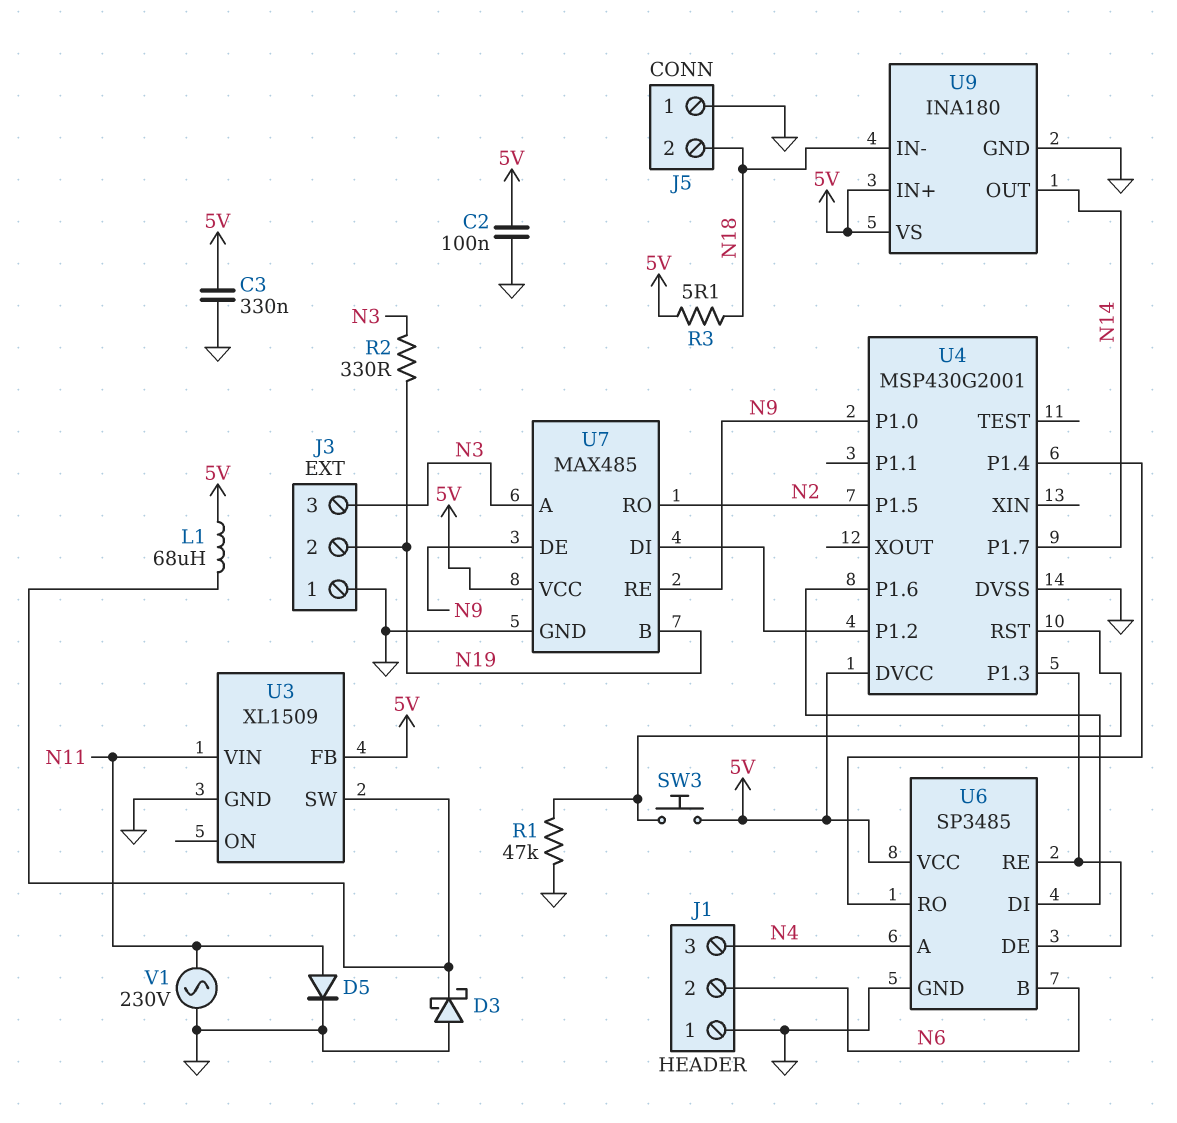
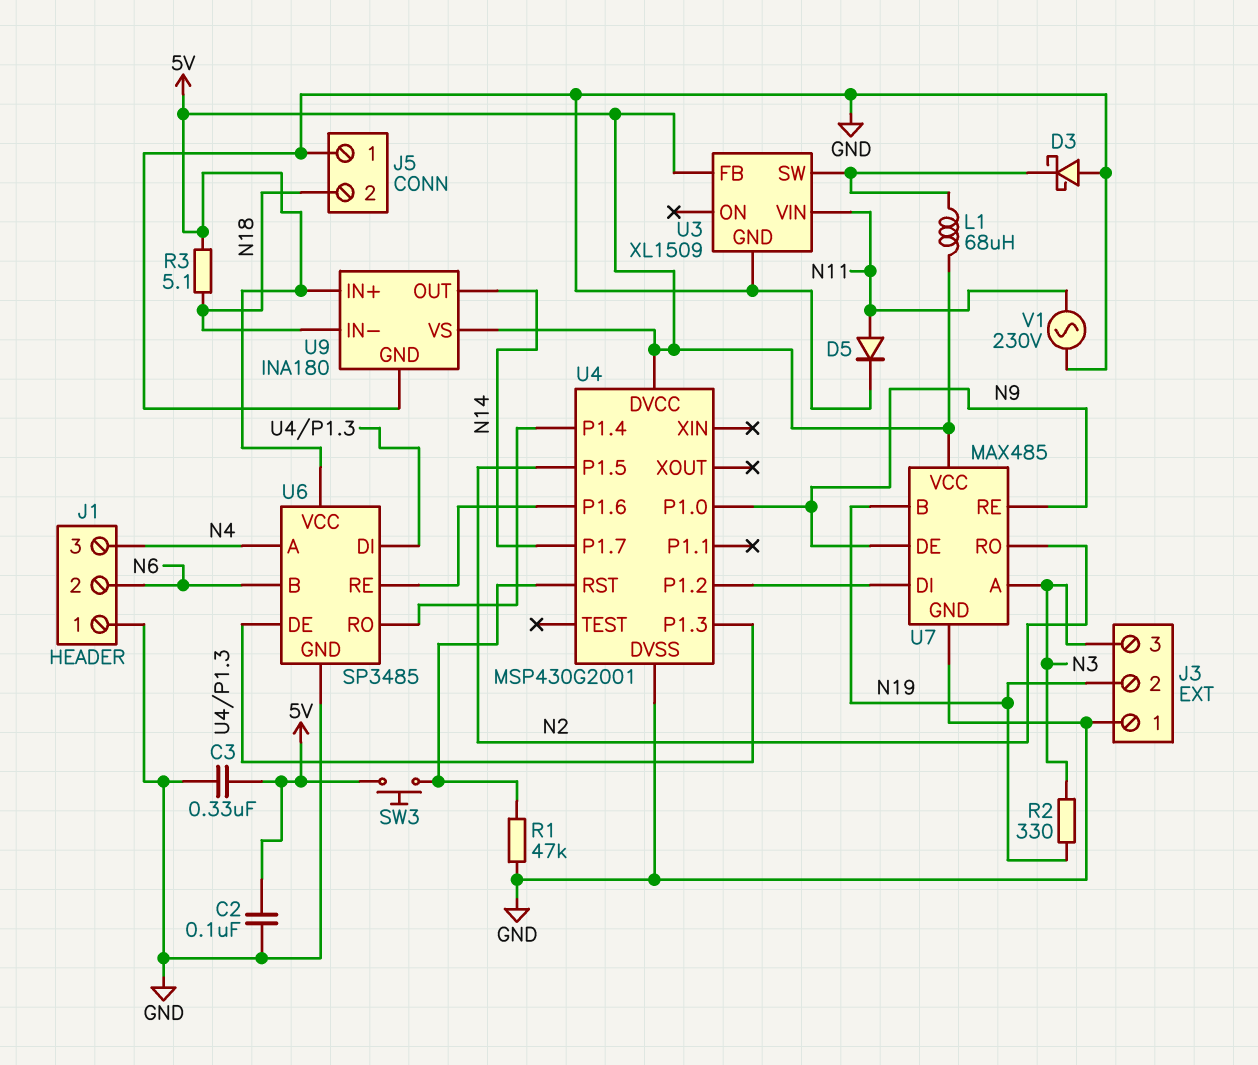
U6 pin DI: U4/P1.6 -> U4/P1.3
U6 pin RE: U4/P1.3 -> U4/P1.6

